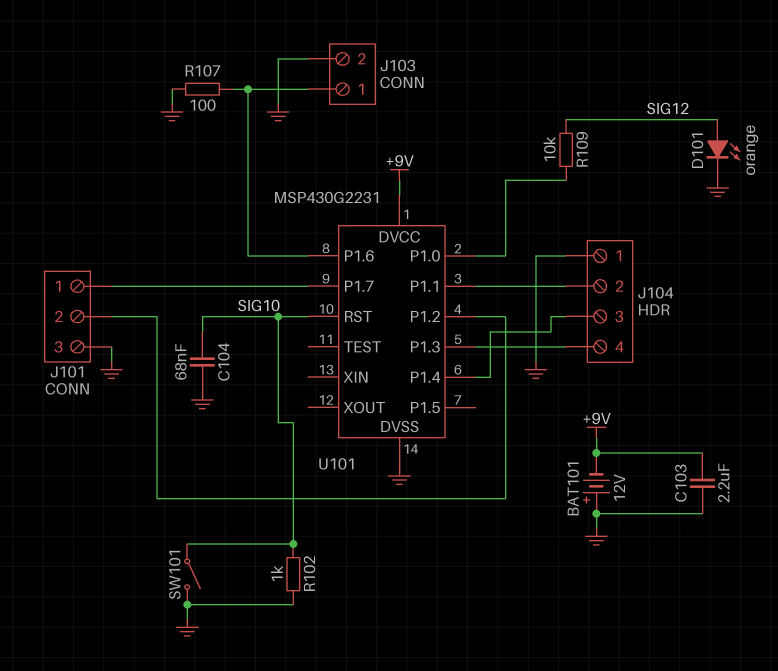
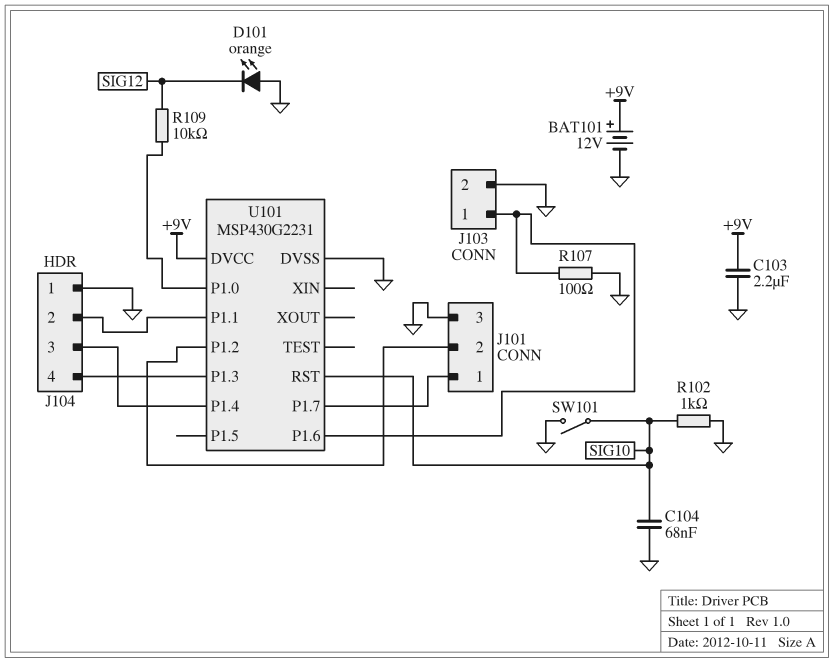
BAT101: 12V (plus GND, minus +9V) -> 12V (plus +9V, minus GND)
D101: LED orange (A SIG12, K GND) -> LED orange (A GND, K SIG12)

